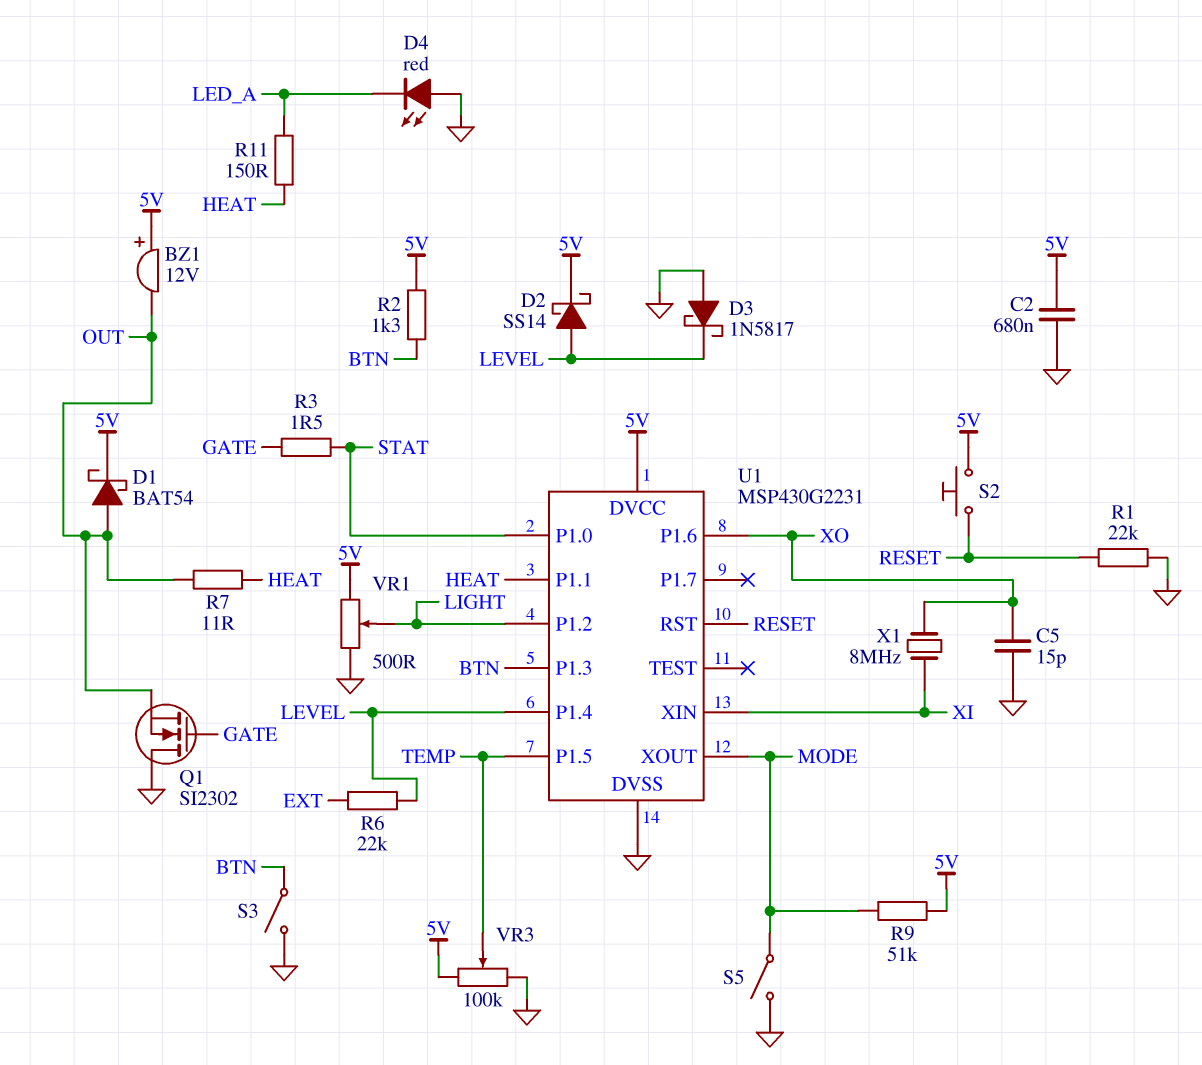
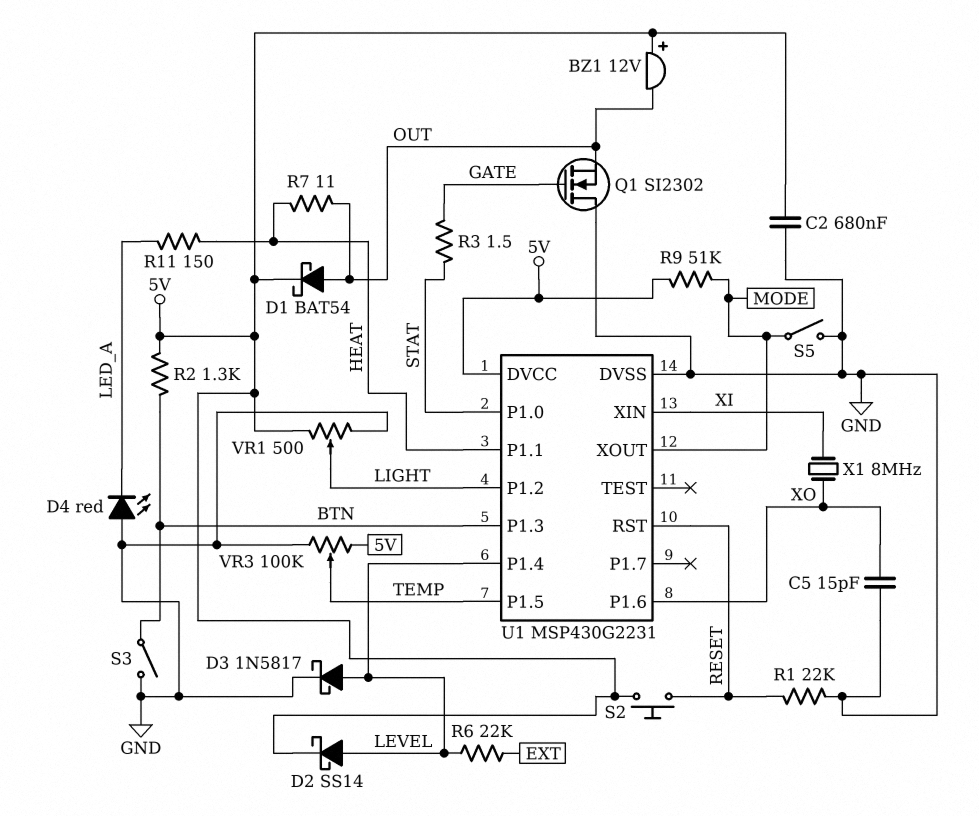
D3: schottky 1N5817 (A GND, K LEVEL) -> schottky 1N5817 (A LEVEL, K GND)

